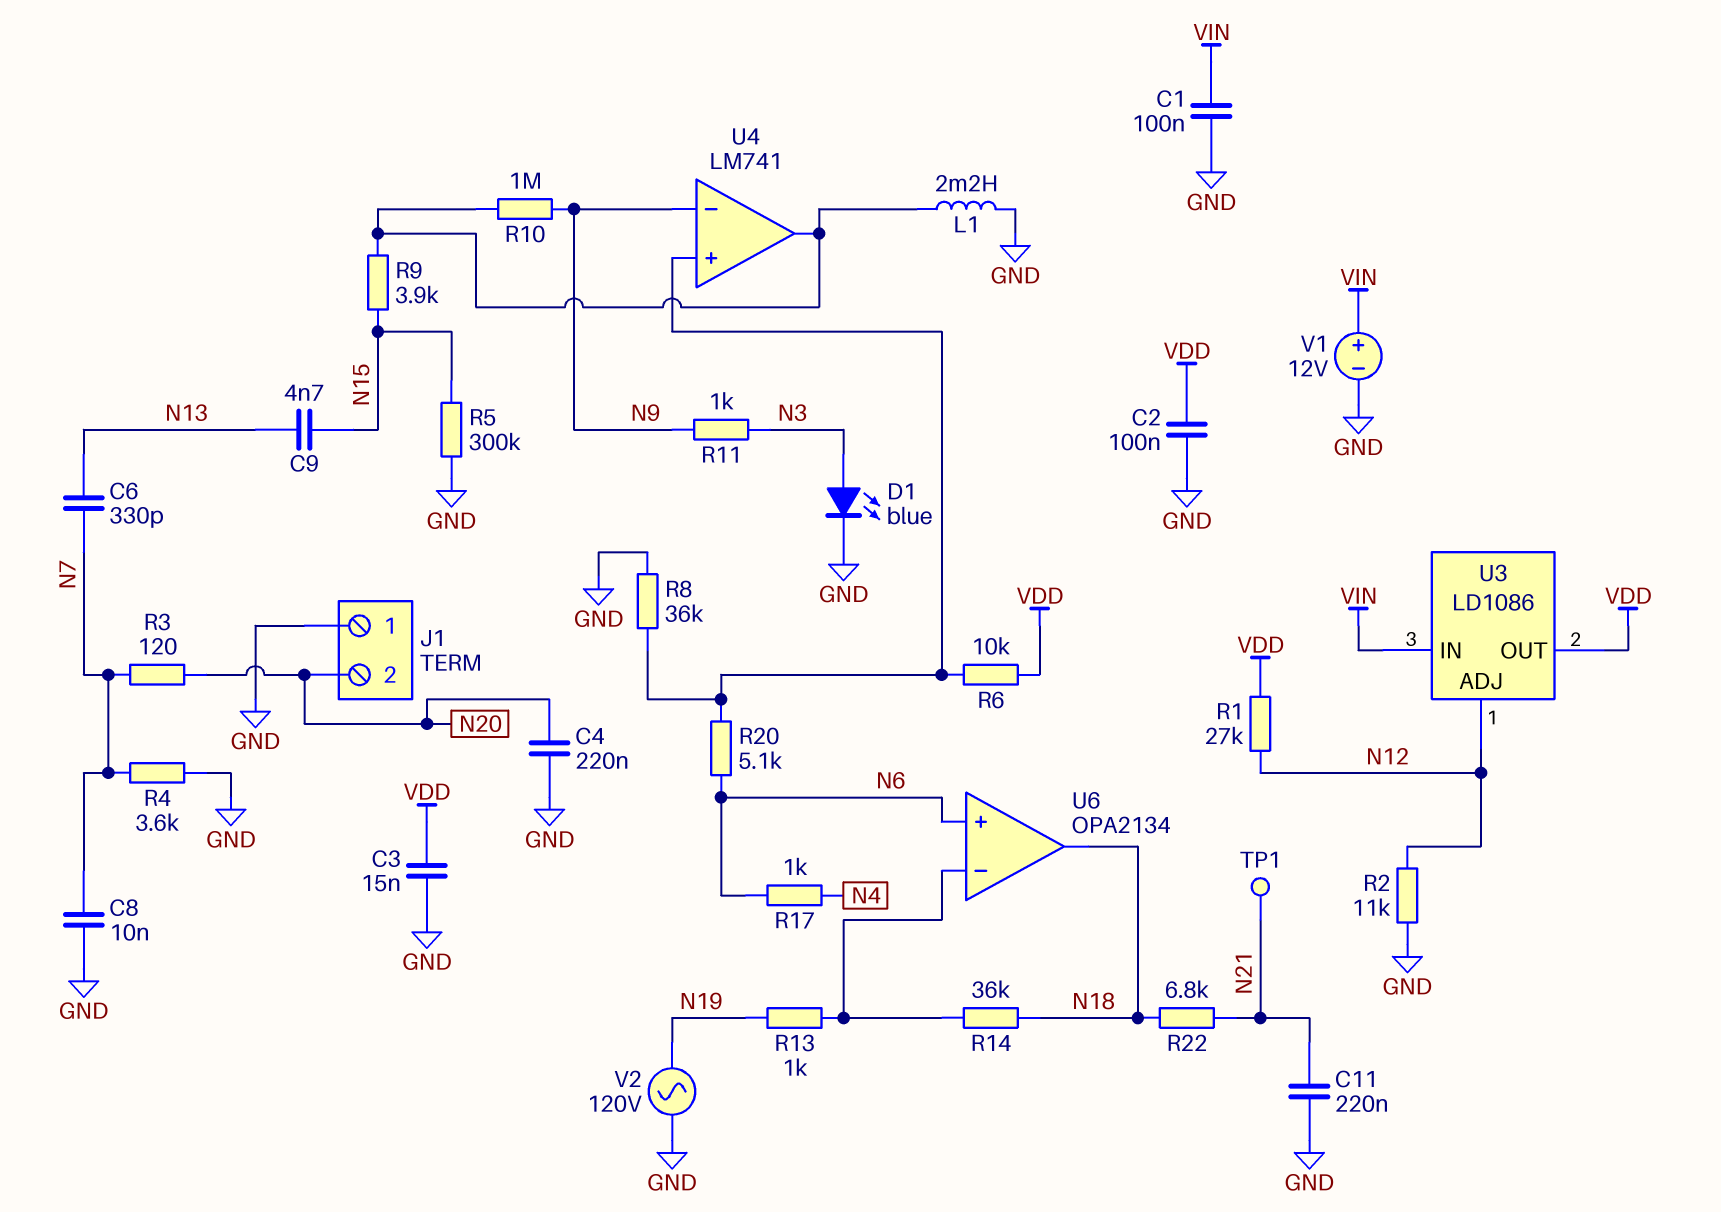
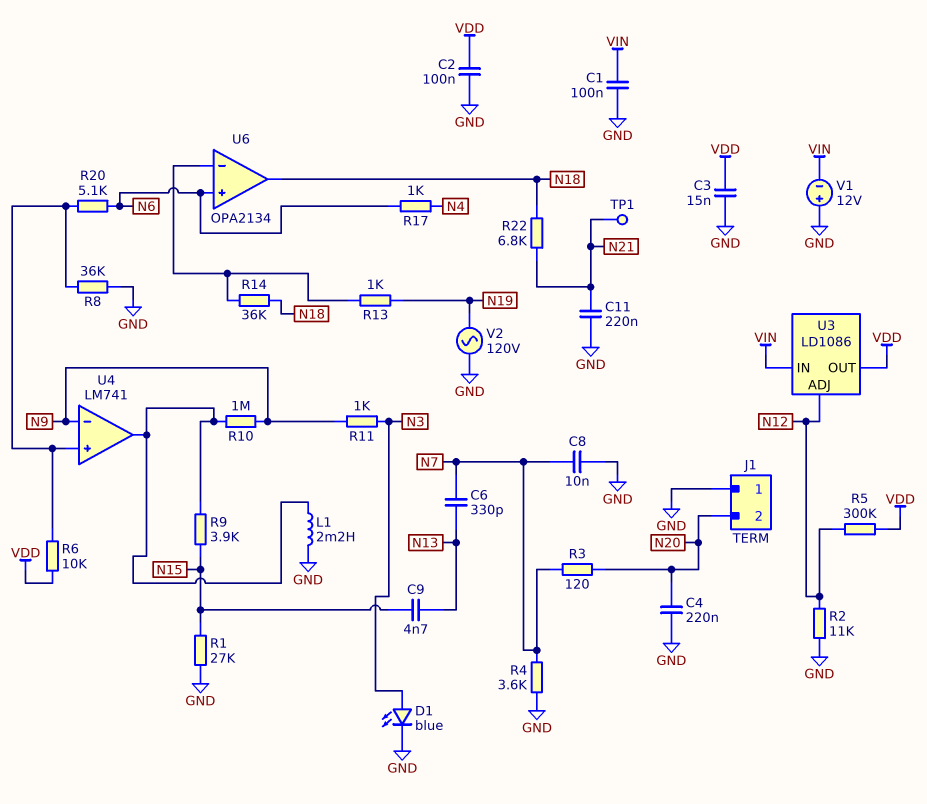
R1: 27k (N12, VDD) -> 27k (GND, N15)
R5: 300k (GND, N15) -> 300k (N12, VDD)
V1: 12V (plus VIN, minus GND) -> 12V (plus GND, minus VIN)

